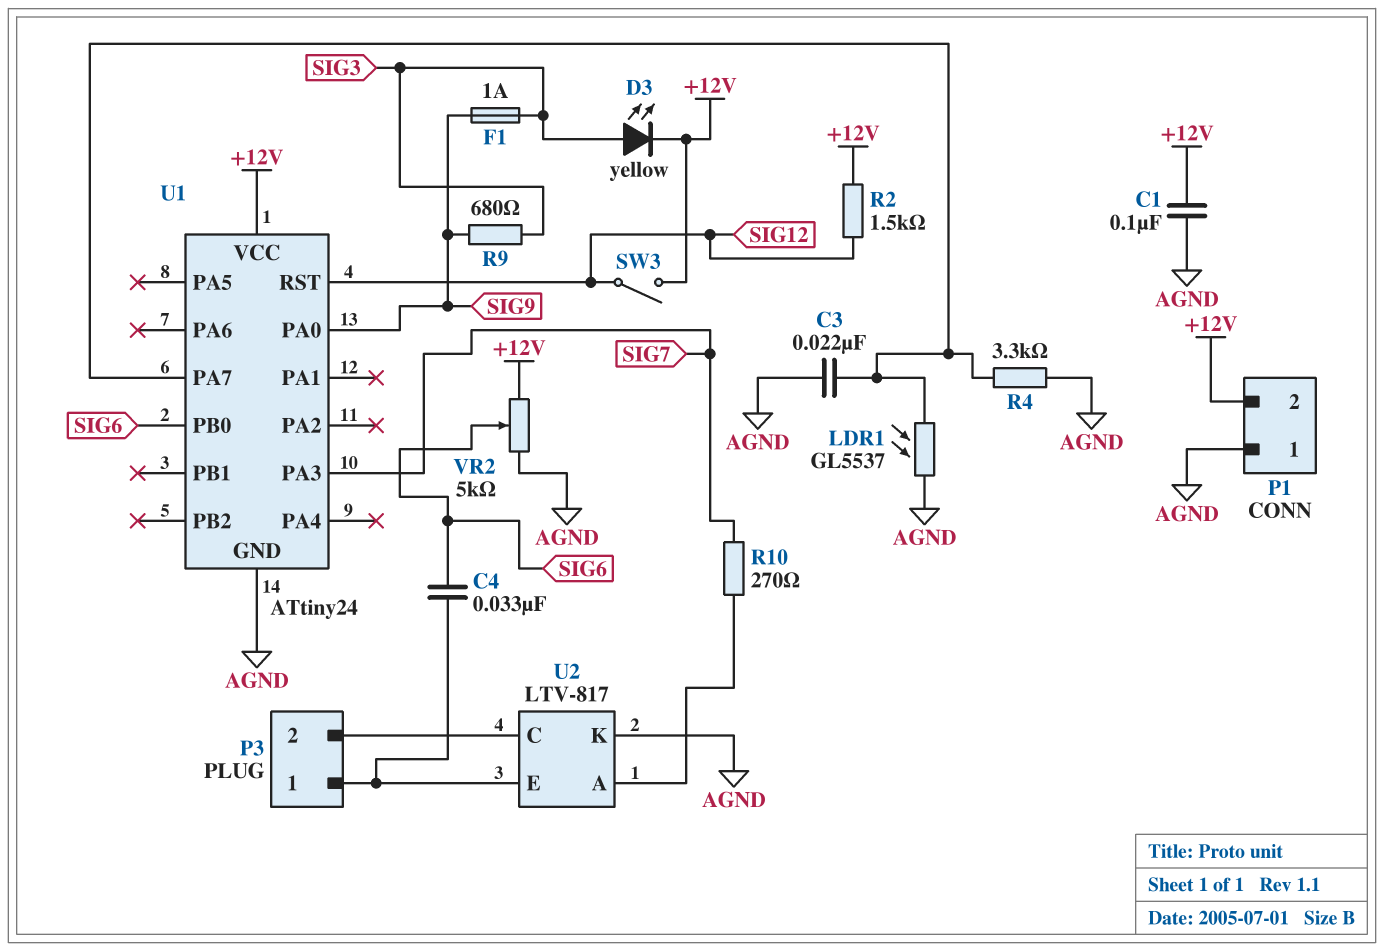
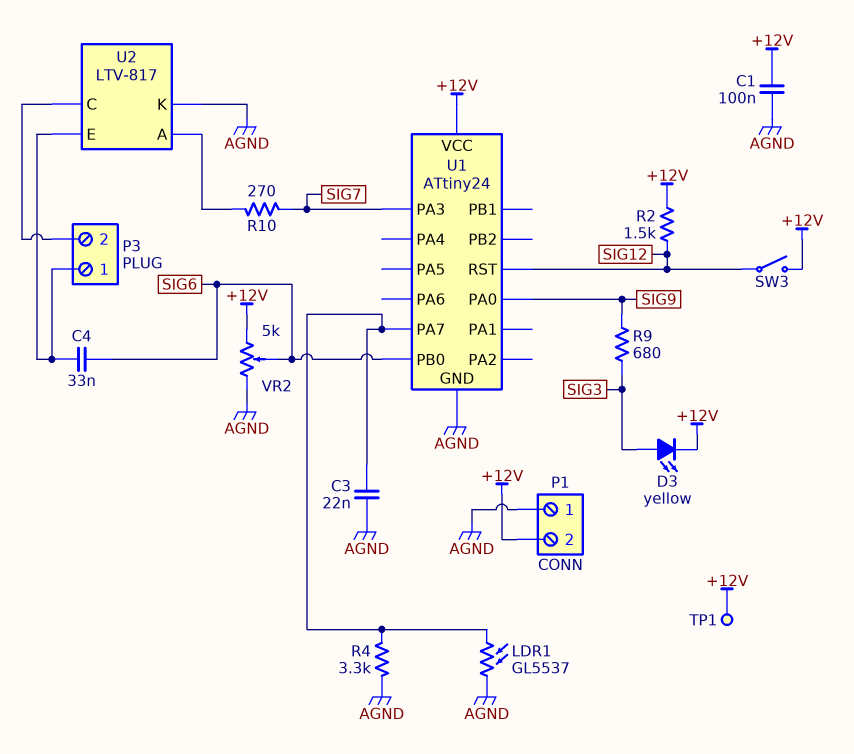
F1: 1A (SIG3, SIG9) -> none
TP1: none -> test point (+12V)

